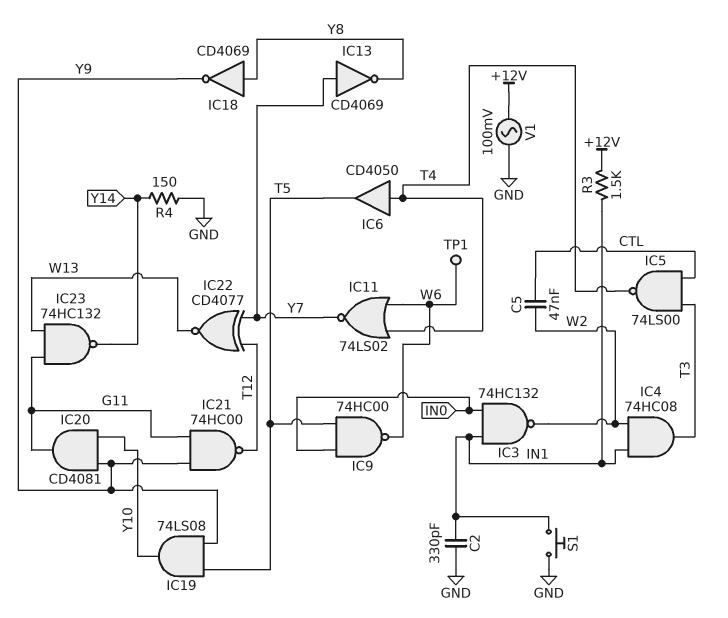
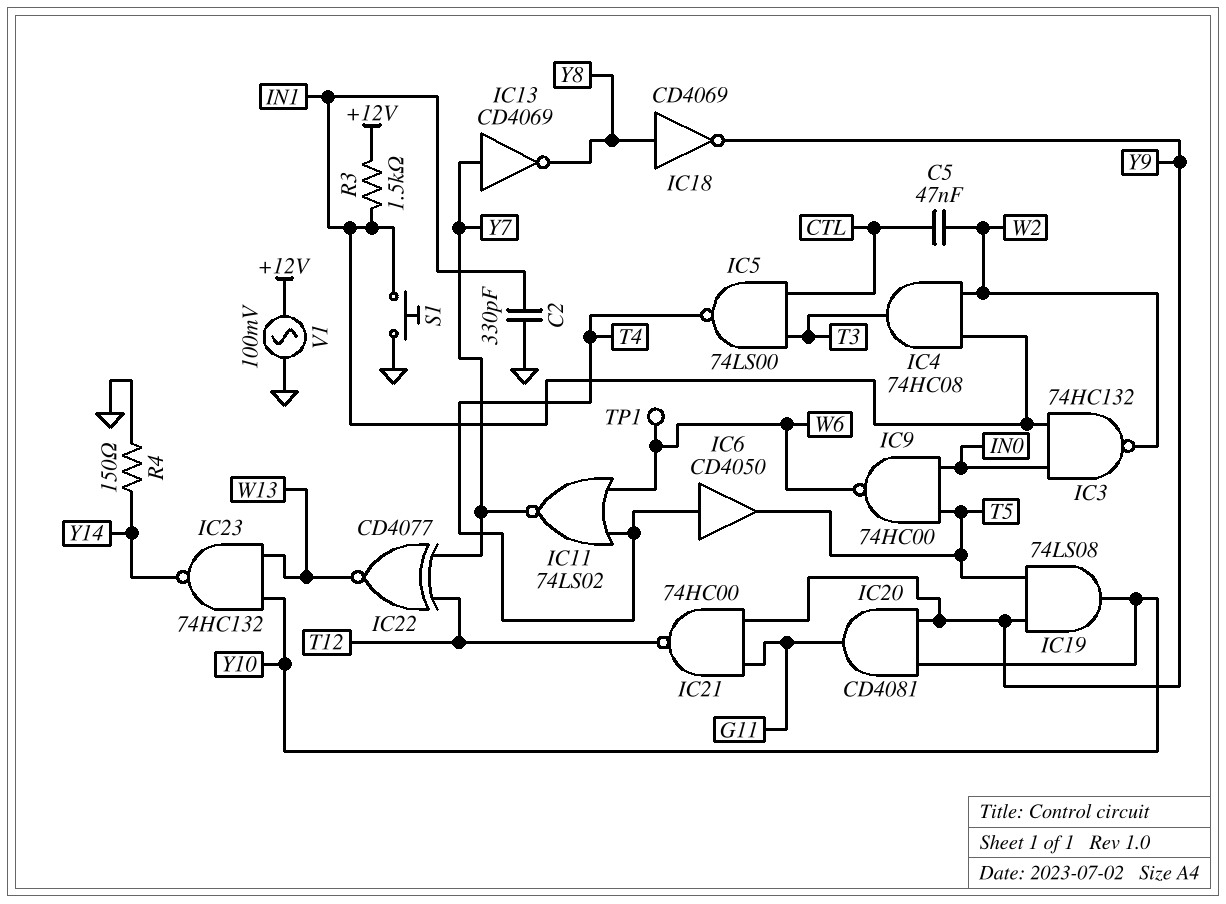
IC23: NAND 74HC132 (in G11, in W13, out Y14) -> NAND 74HC132 (in W13, in Y10, out Y14)

